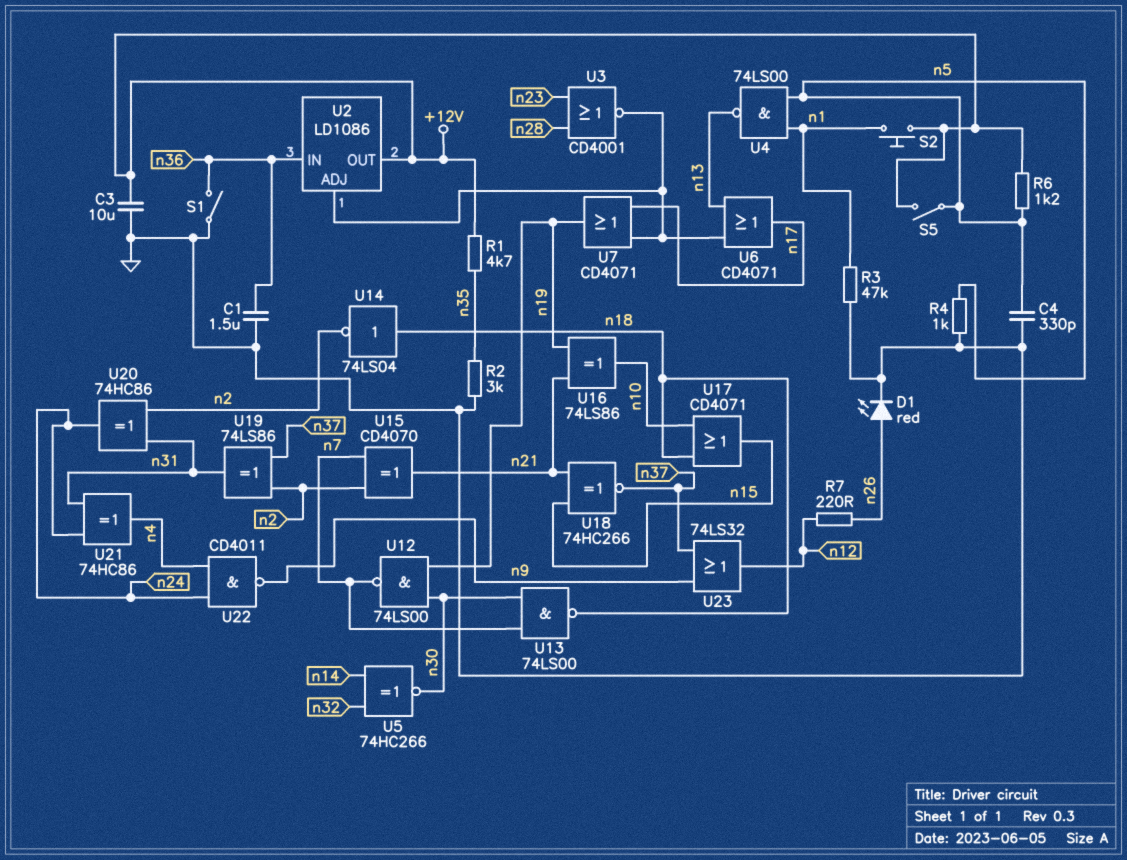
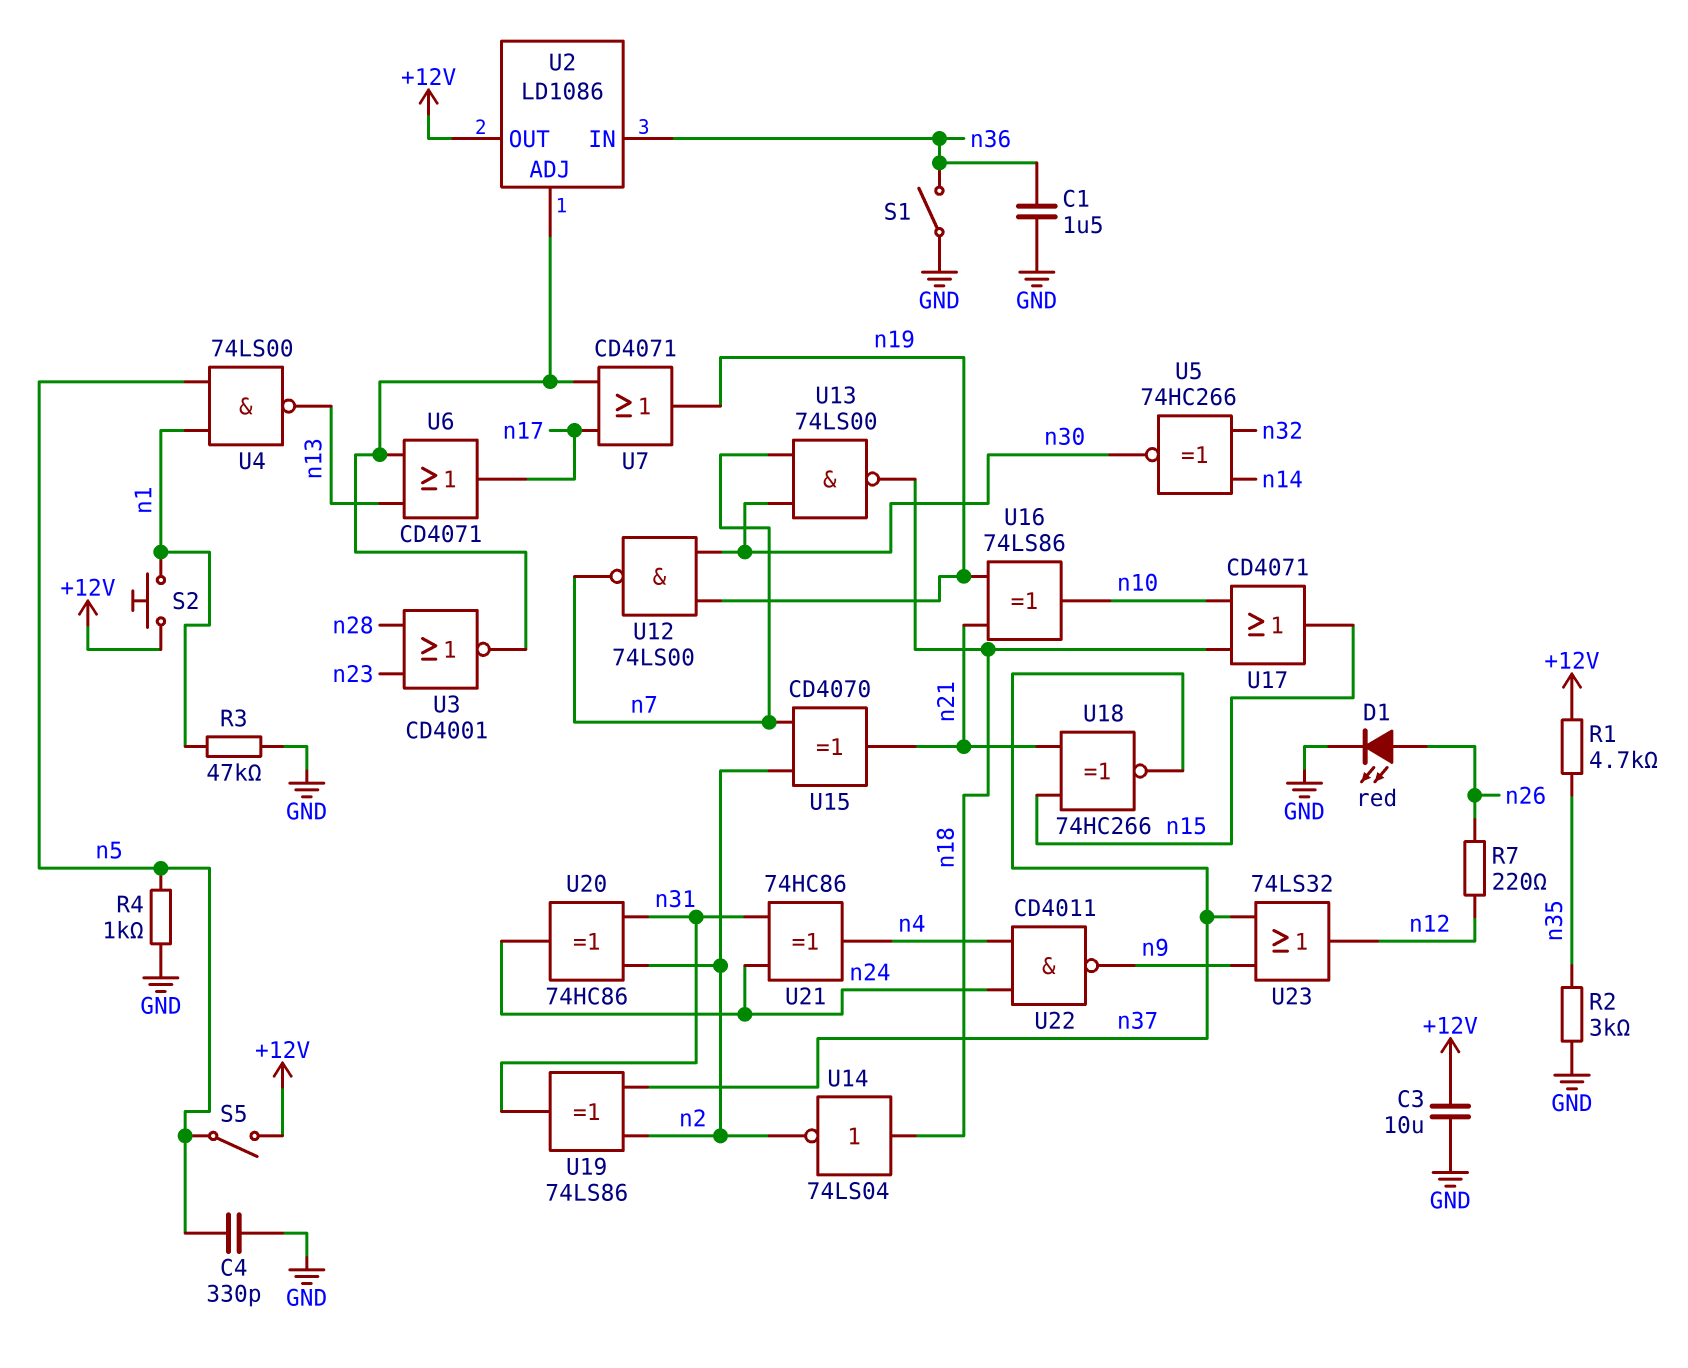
R6: 1.2k (+12V, n5) -> none

